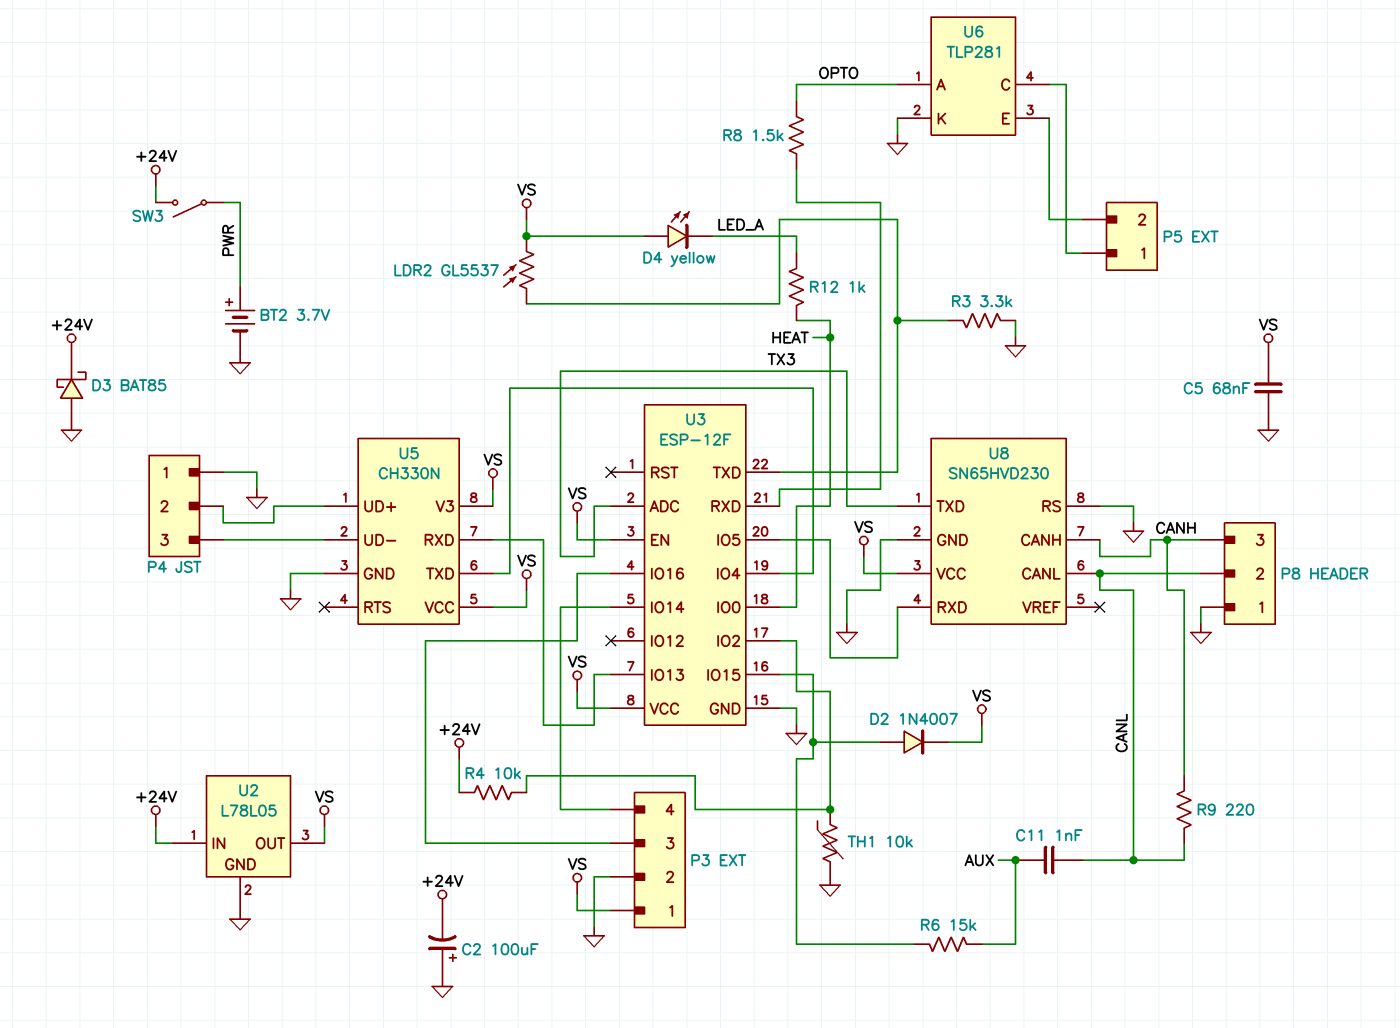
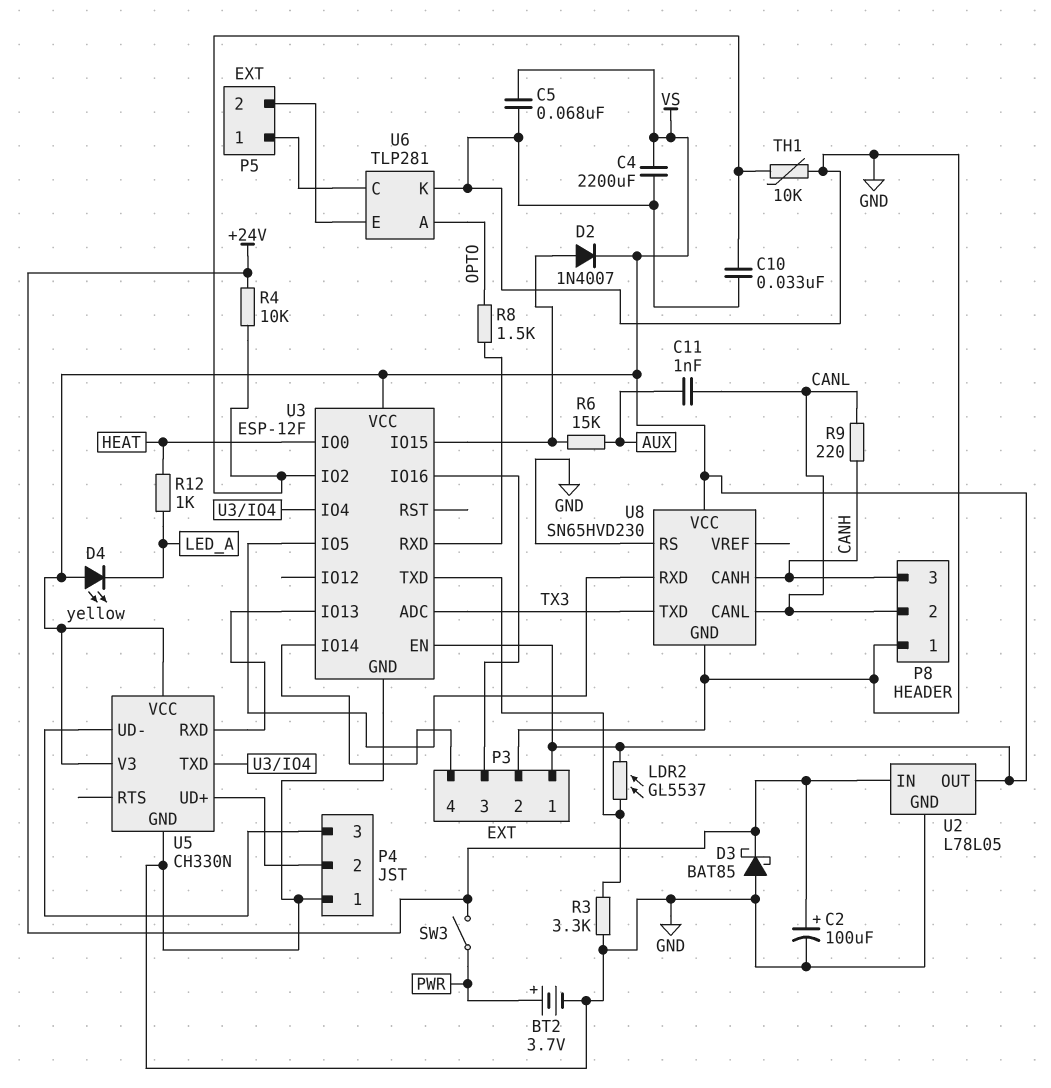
C2: 100uF (plus GND, minus +24V) -> 100uF (plus +24V, minus GND)
C4: none -> 2200uF (GND, VS)
C10: none -> 33nF (GND, U3/IO2)

